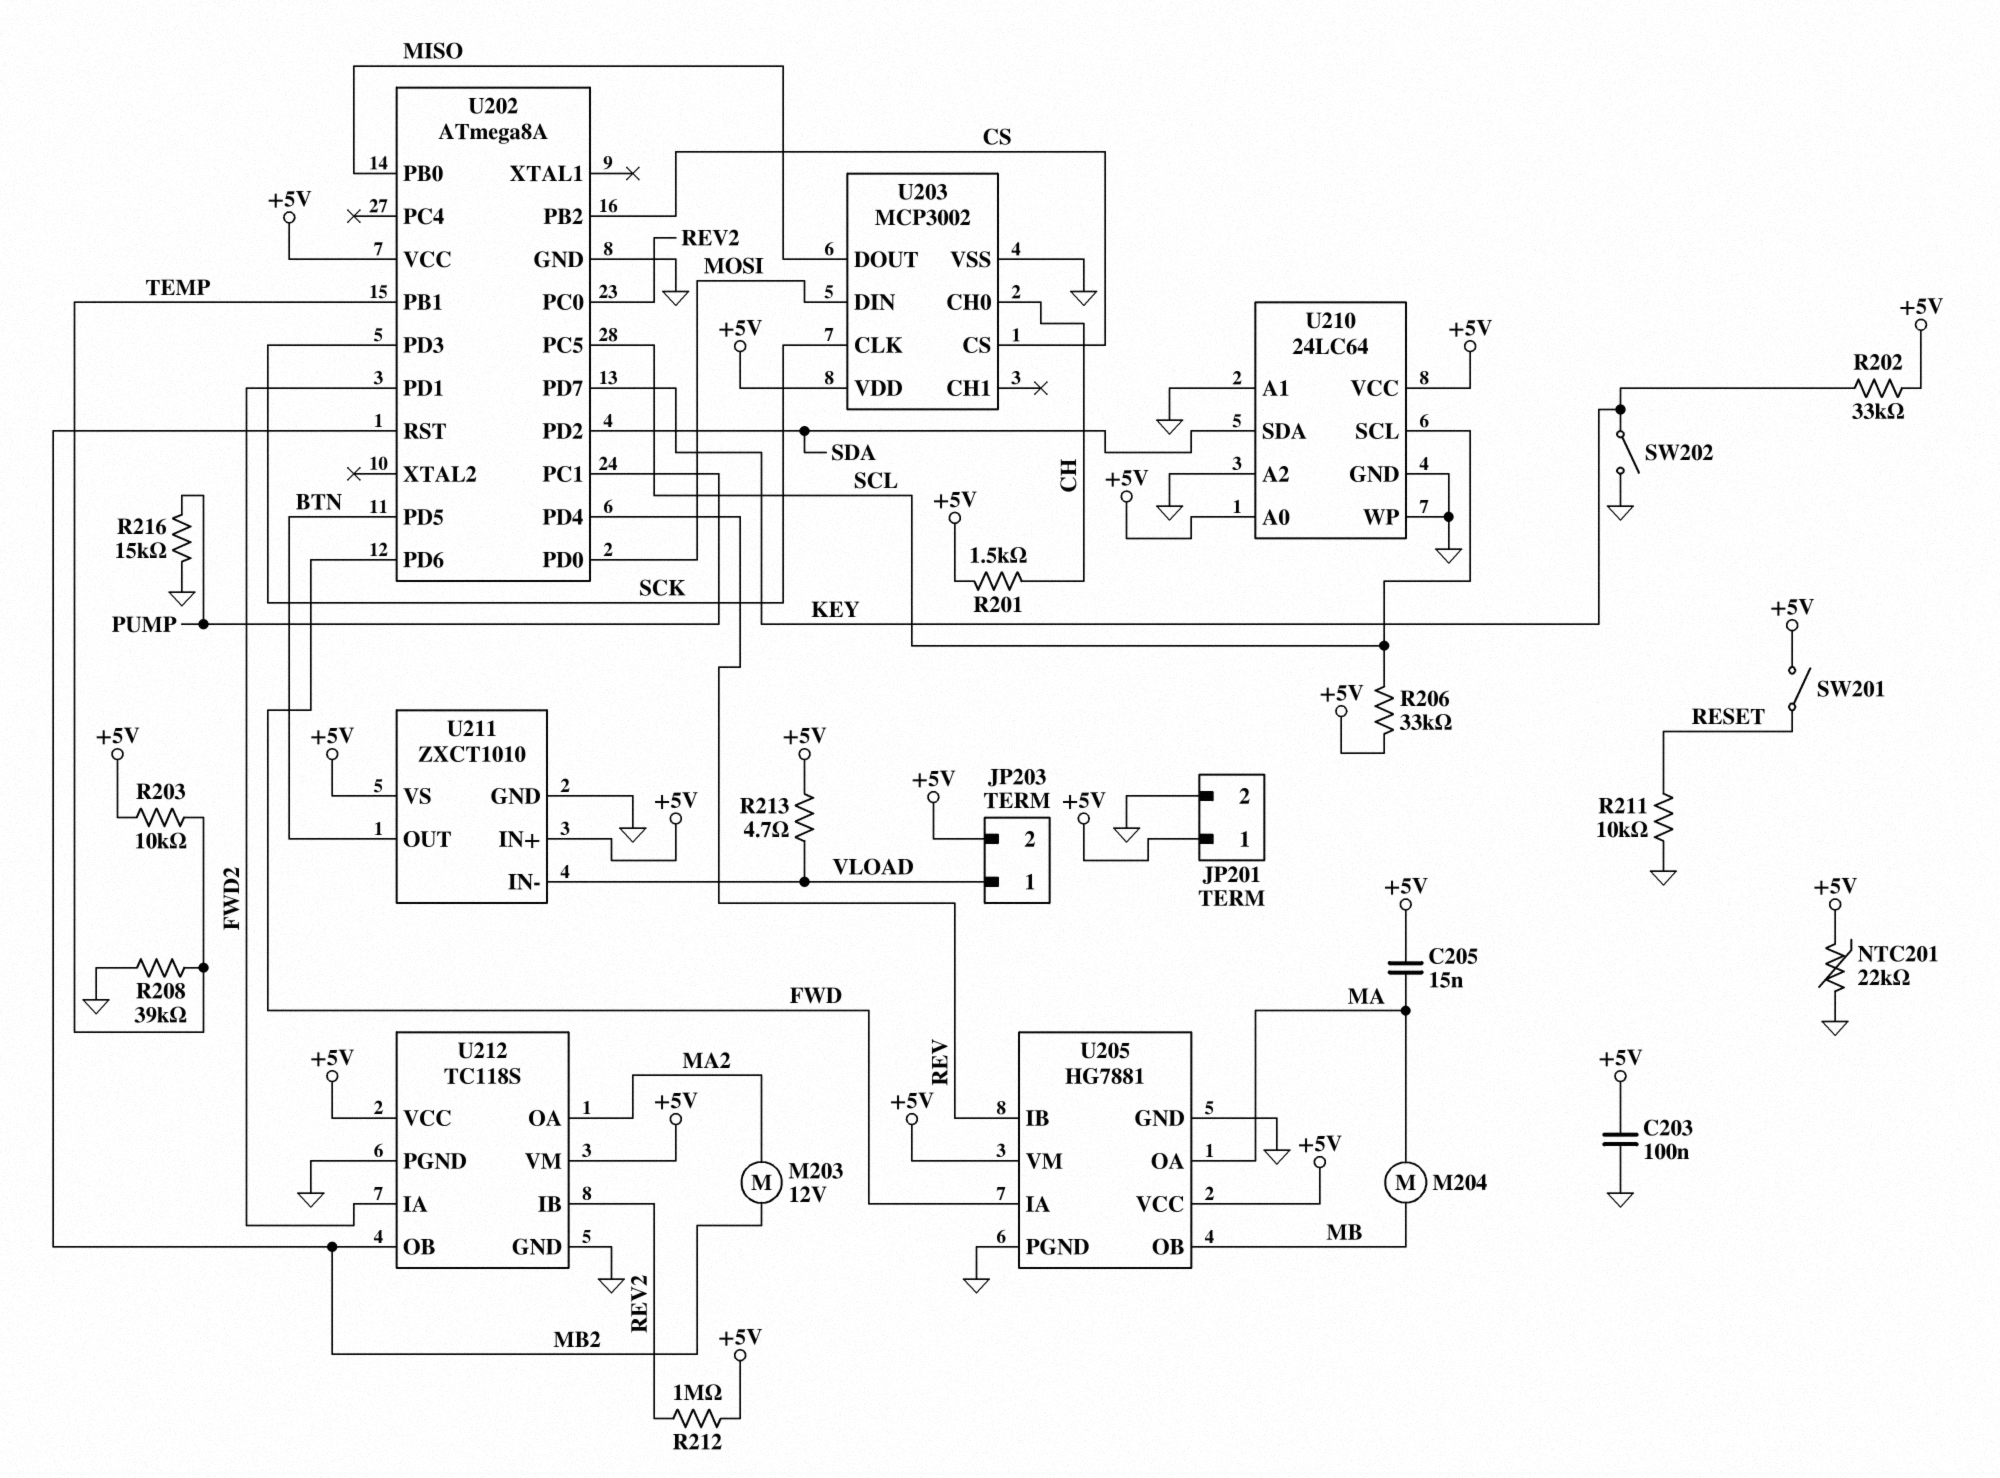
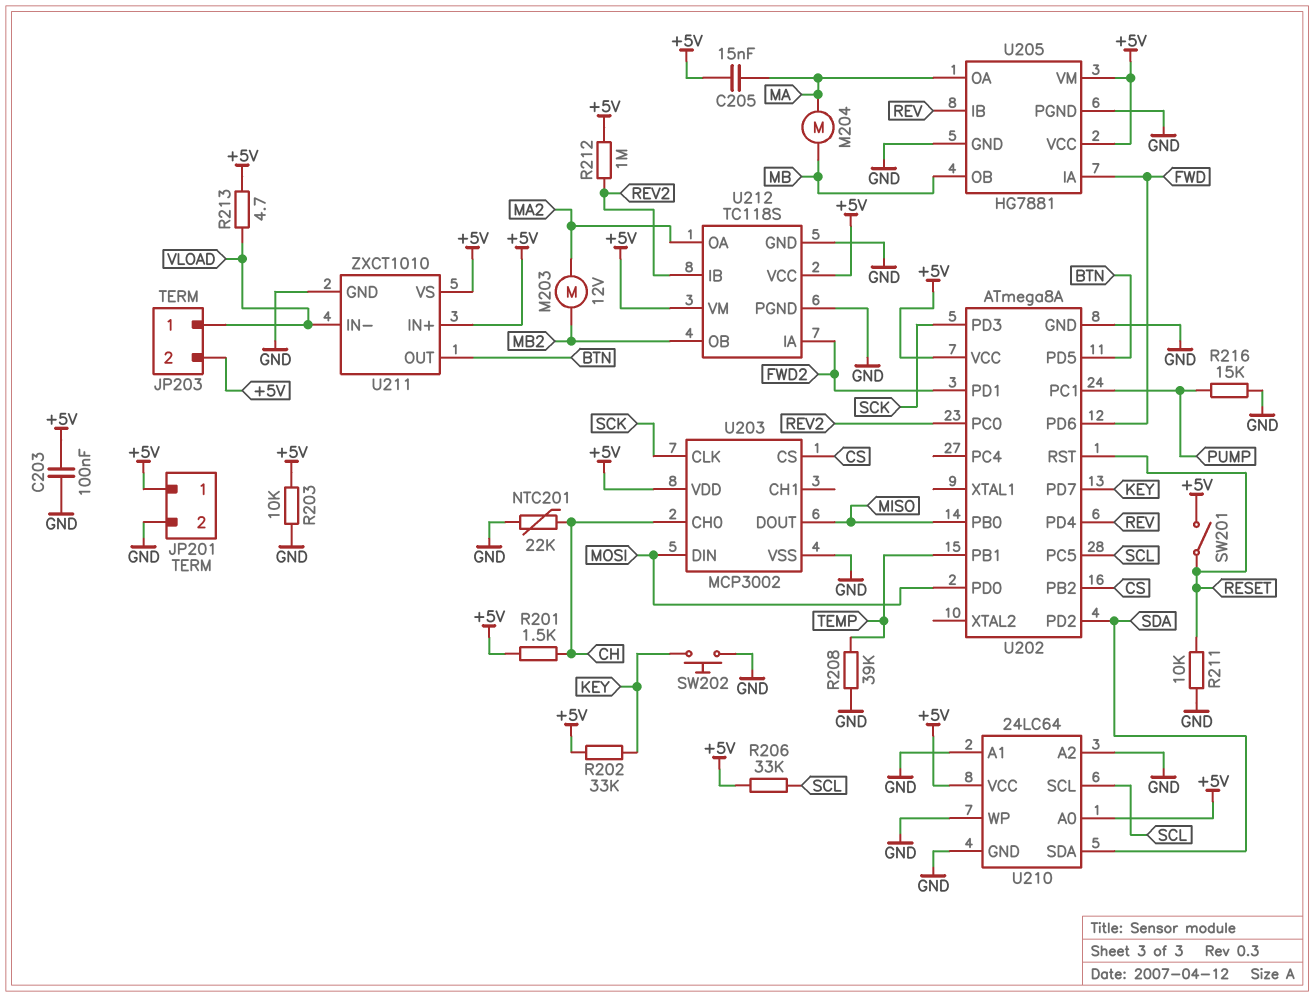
NTC201: 22k (+5V, GND) -> 22k (CH, GND)
R203: 10k (+5V, TEMP) -> 10k (+5V, GND)
SW202: switch (GND, KEY) -> button (GND, KEY)
U202 pin RST: MB2 -> RESET

